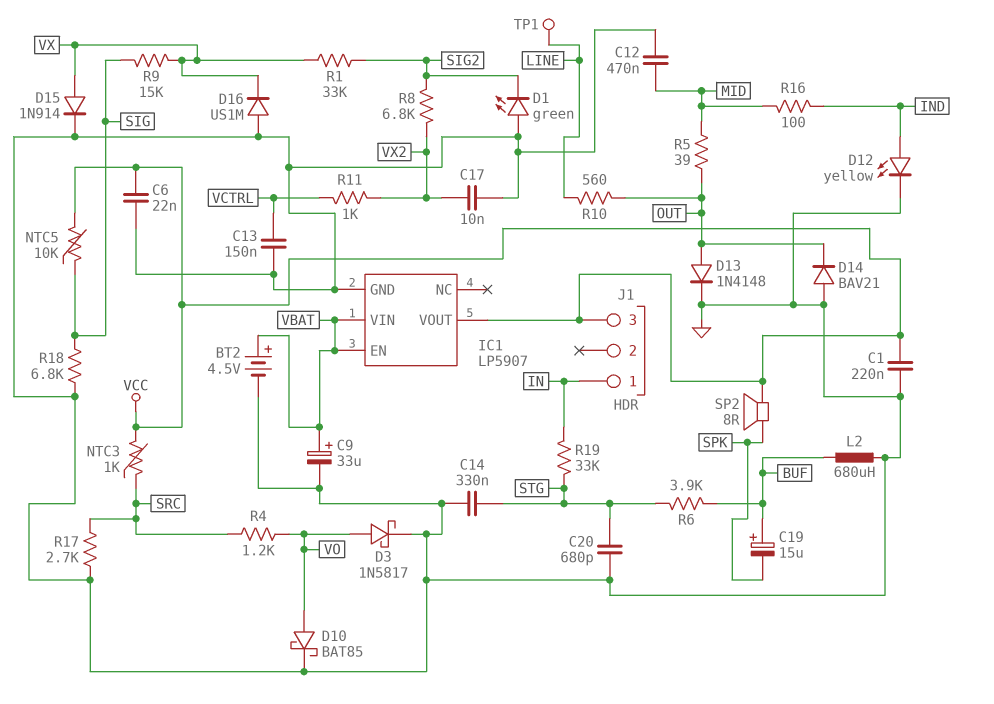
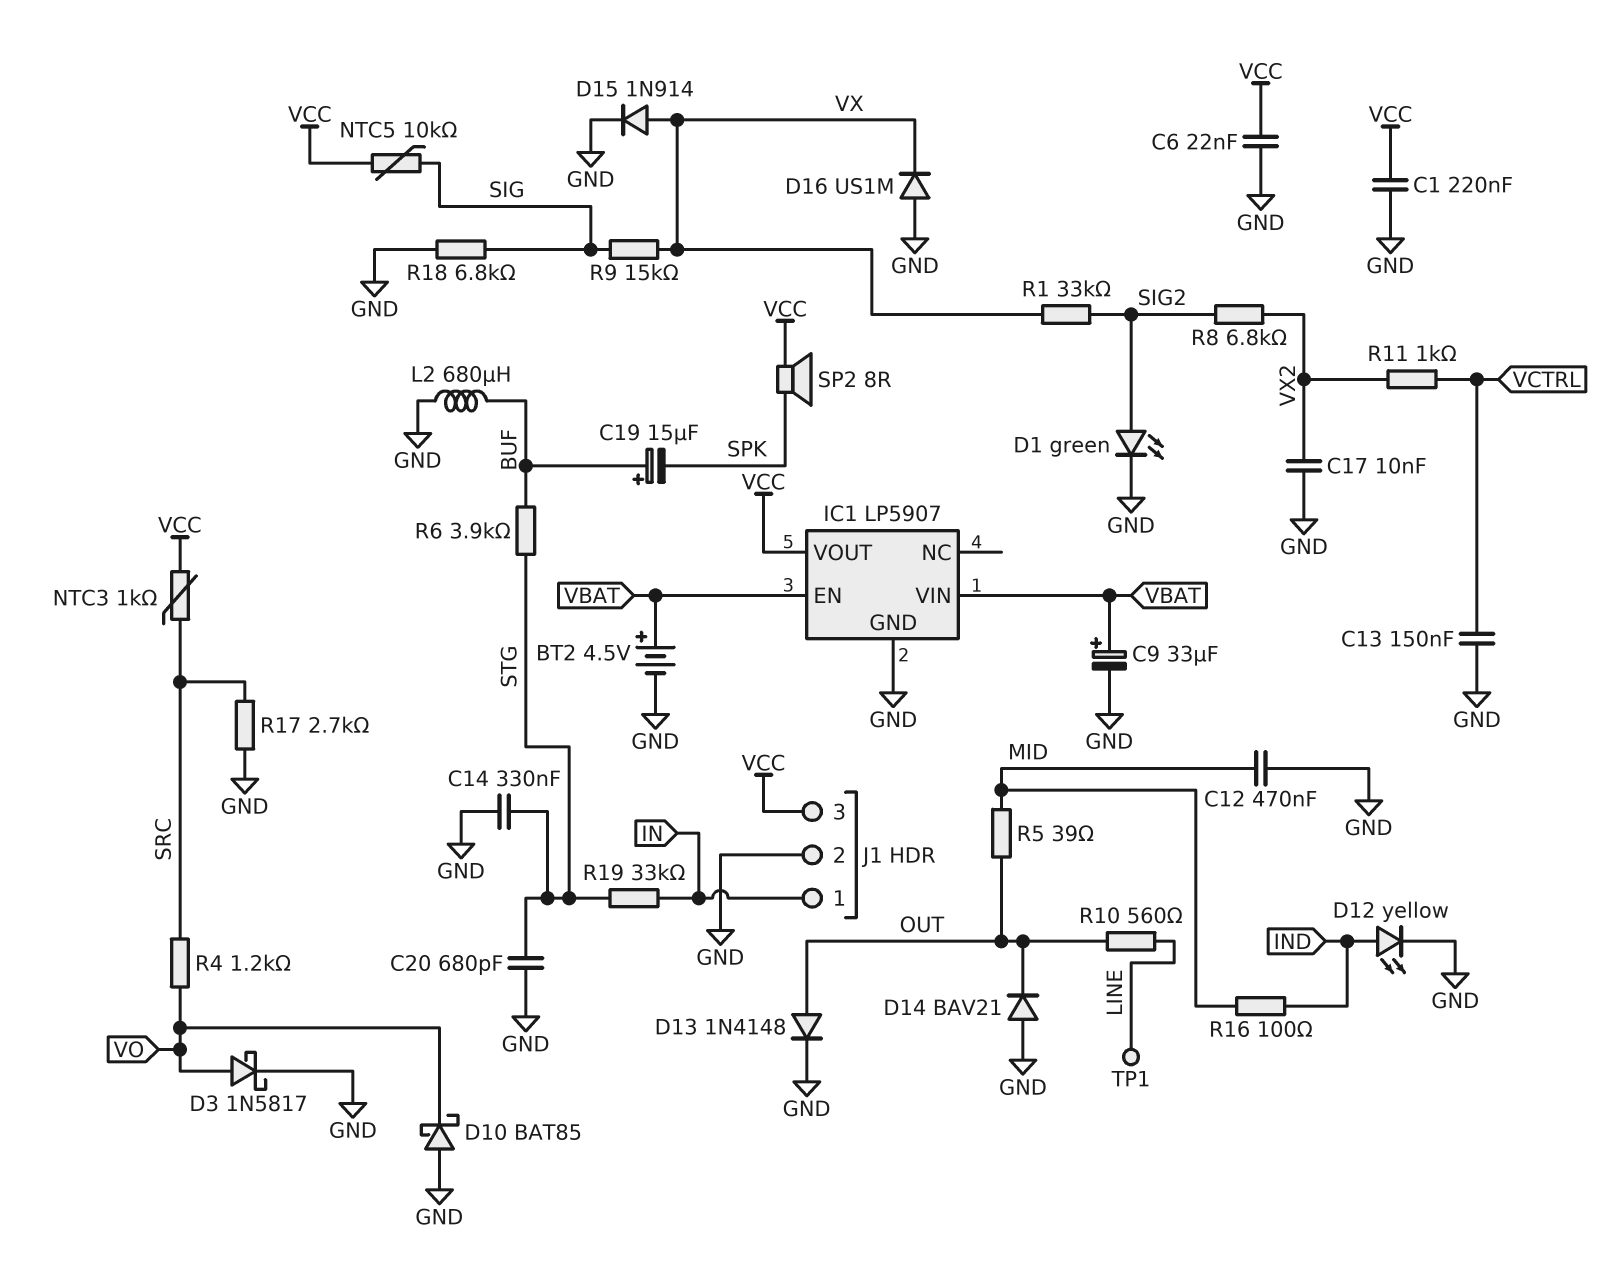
D1: LED green (A GND, K SIG2) -> LED green (A SIG2, K GND)
D10: schottky BAT85 (A VO, K GND) -> schottky BAT85 (A GND, K VO)
J1 pin 2: none -> GND

